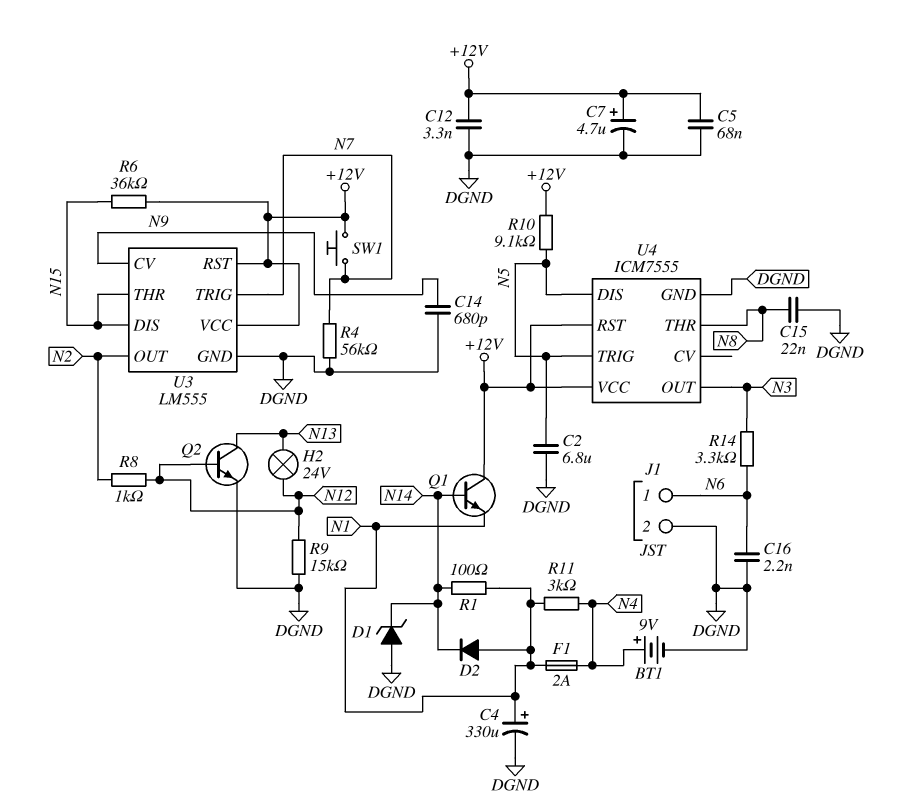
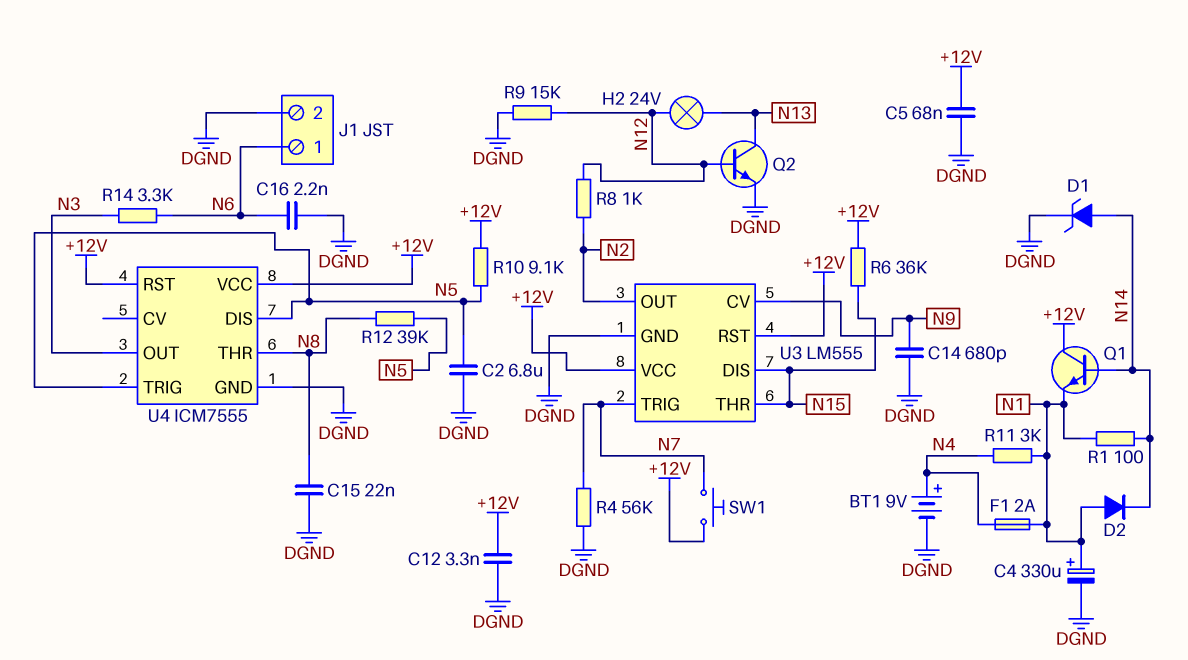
C7: 4.7uF (plus +12V, minus DGND) -> none
D1: zener (A DGND, K N14) -> zener (A N14, K DGND)
R12: none -> 39k (N5, N8)

